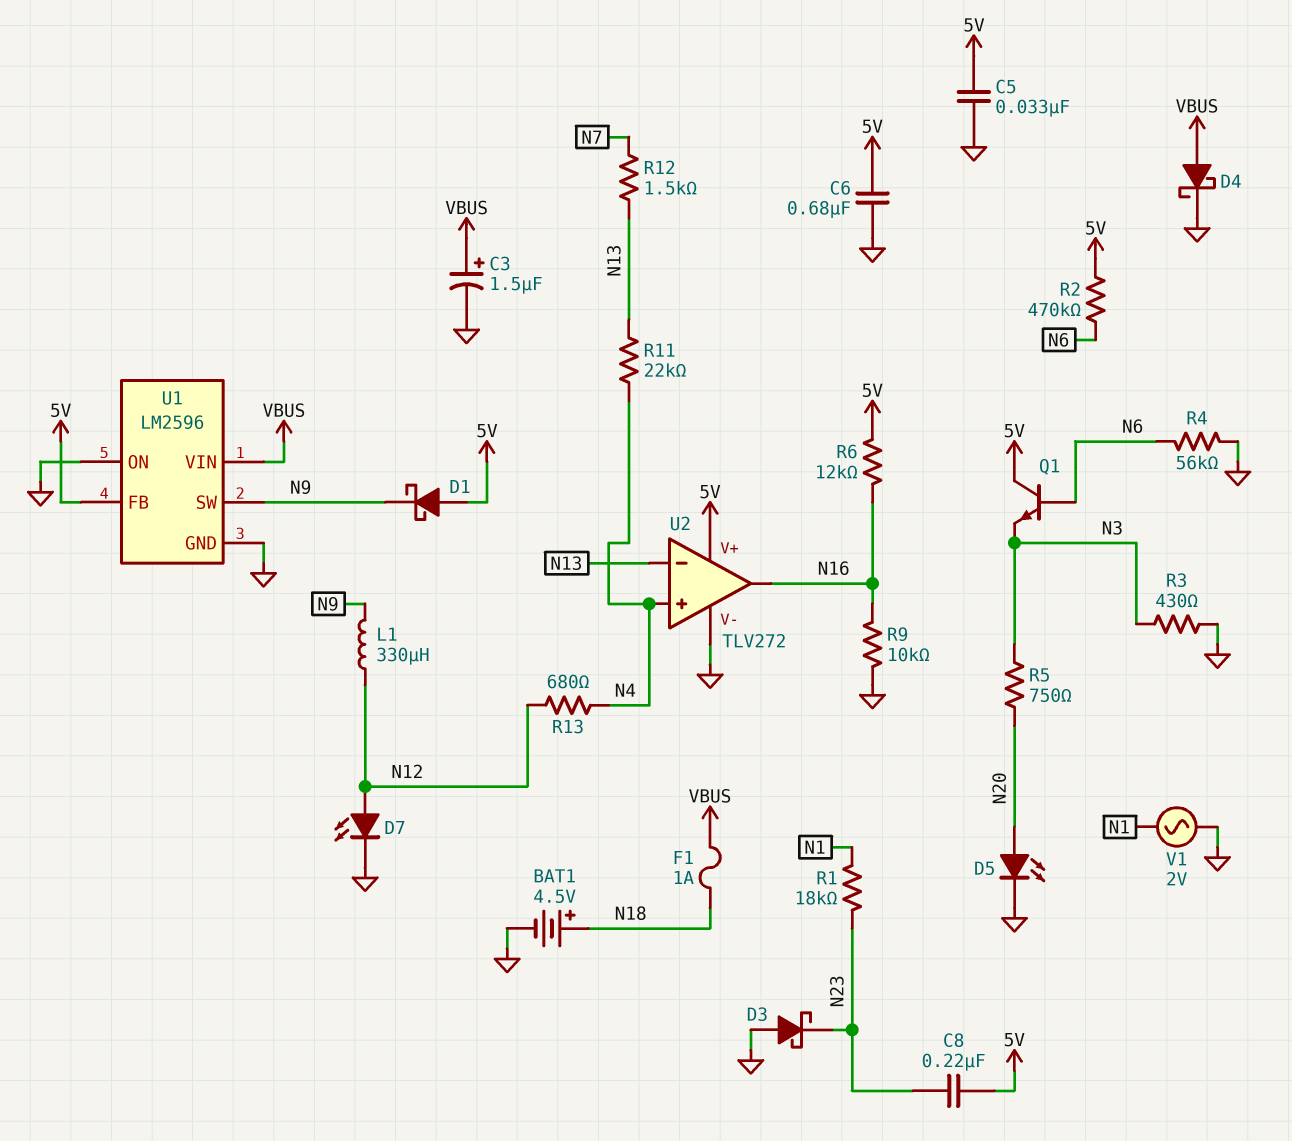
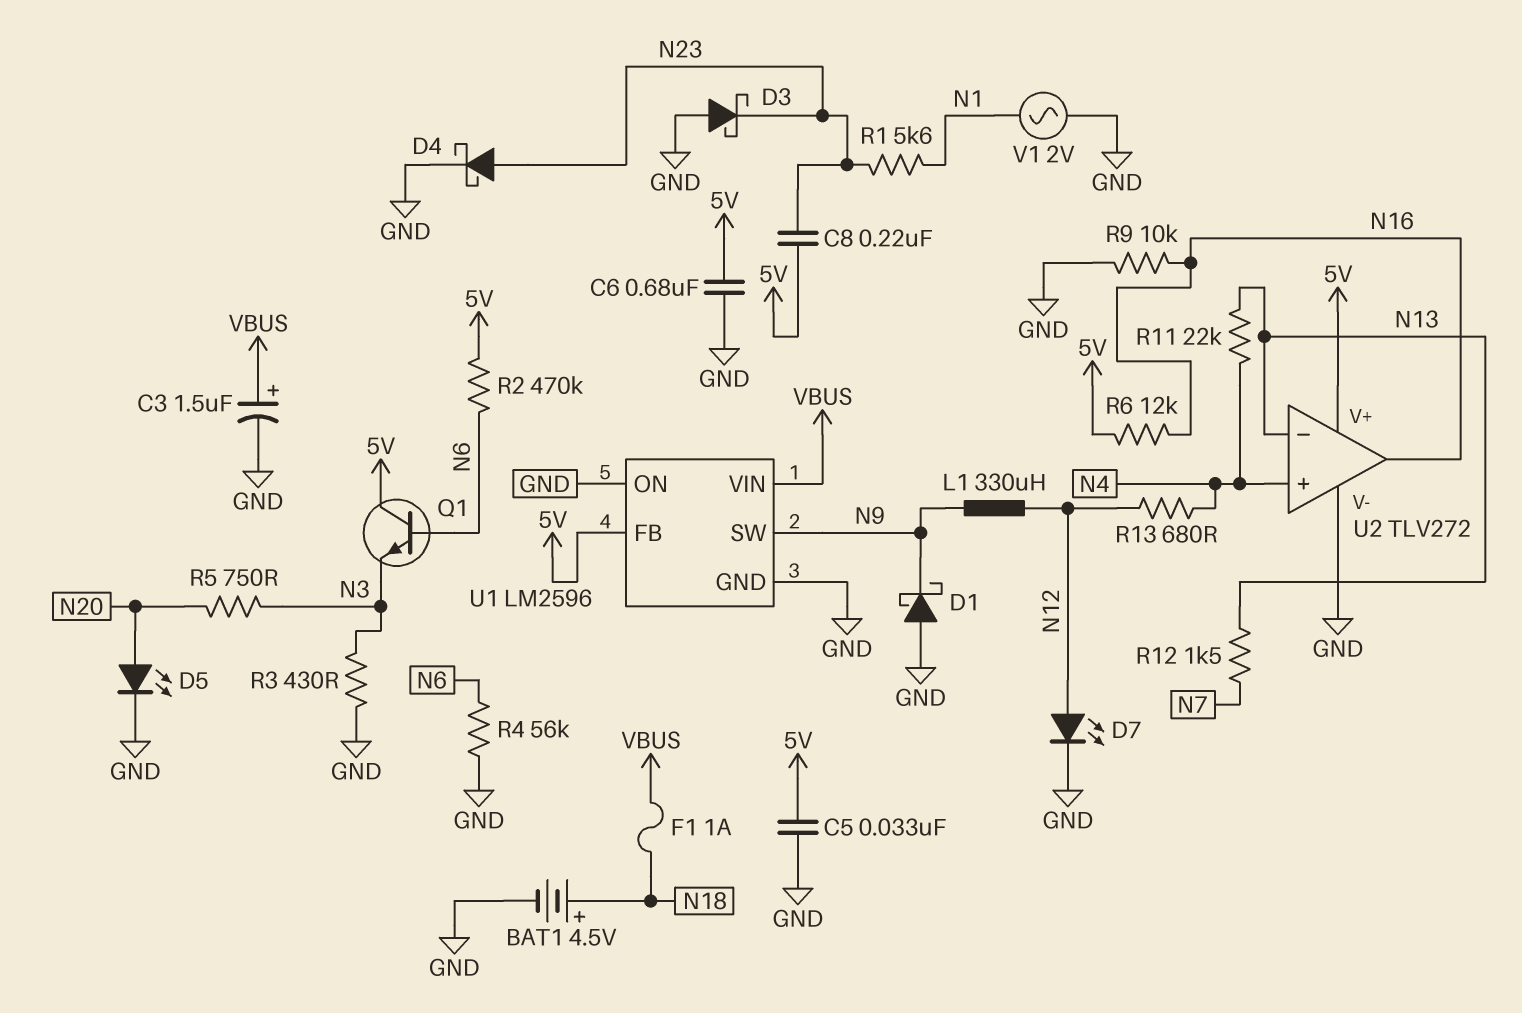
D1: schottky (A 5V, K N9) -> schottky (A GND, K N9)
D4: schottky (A VBUS, K GND) -> schottky (A N23, K GND)
R1: 18k (N1, N23) -> 5.6k (N1, N23)

